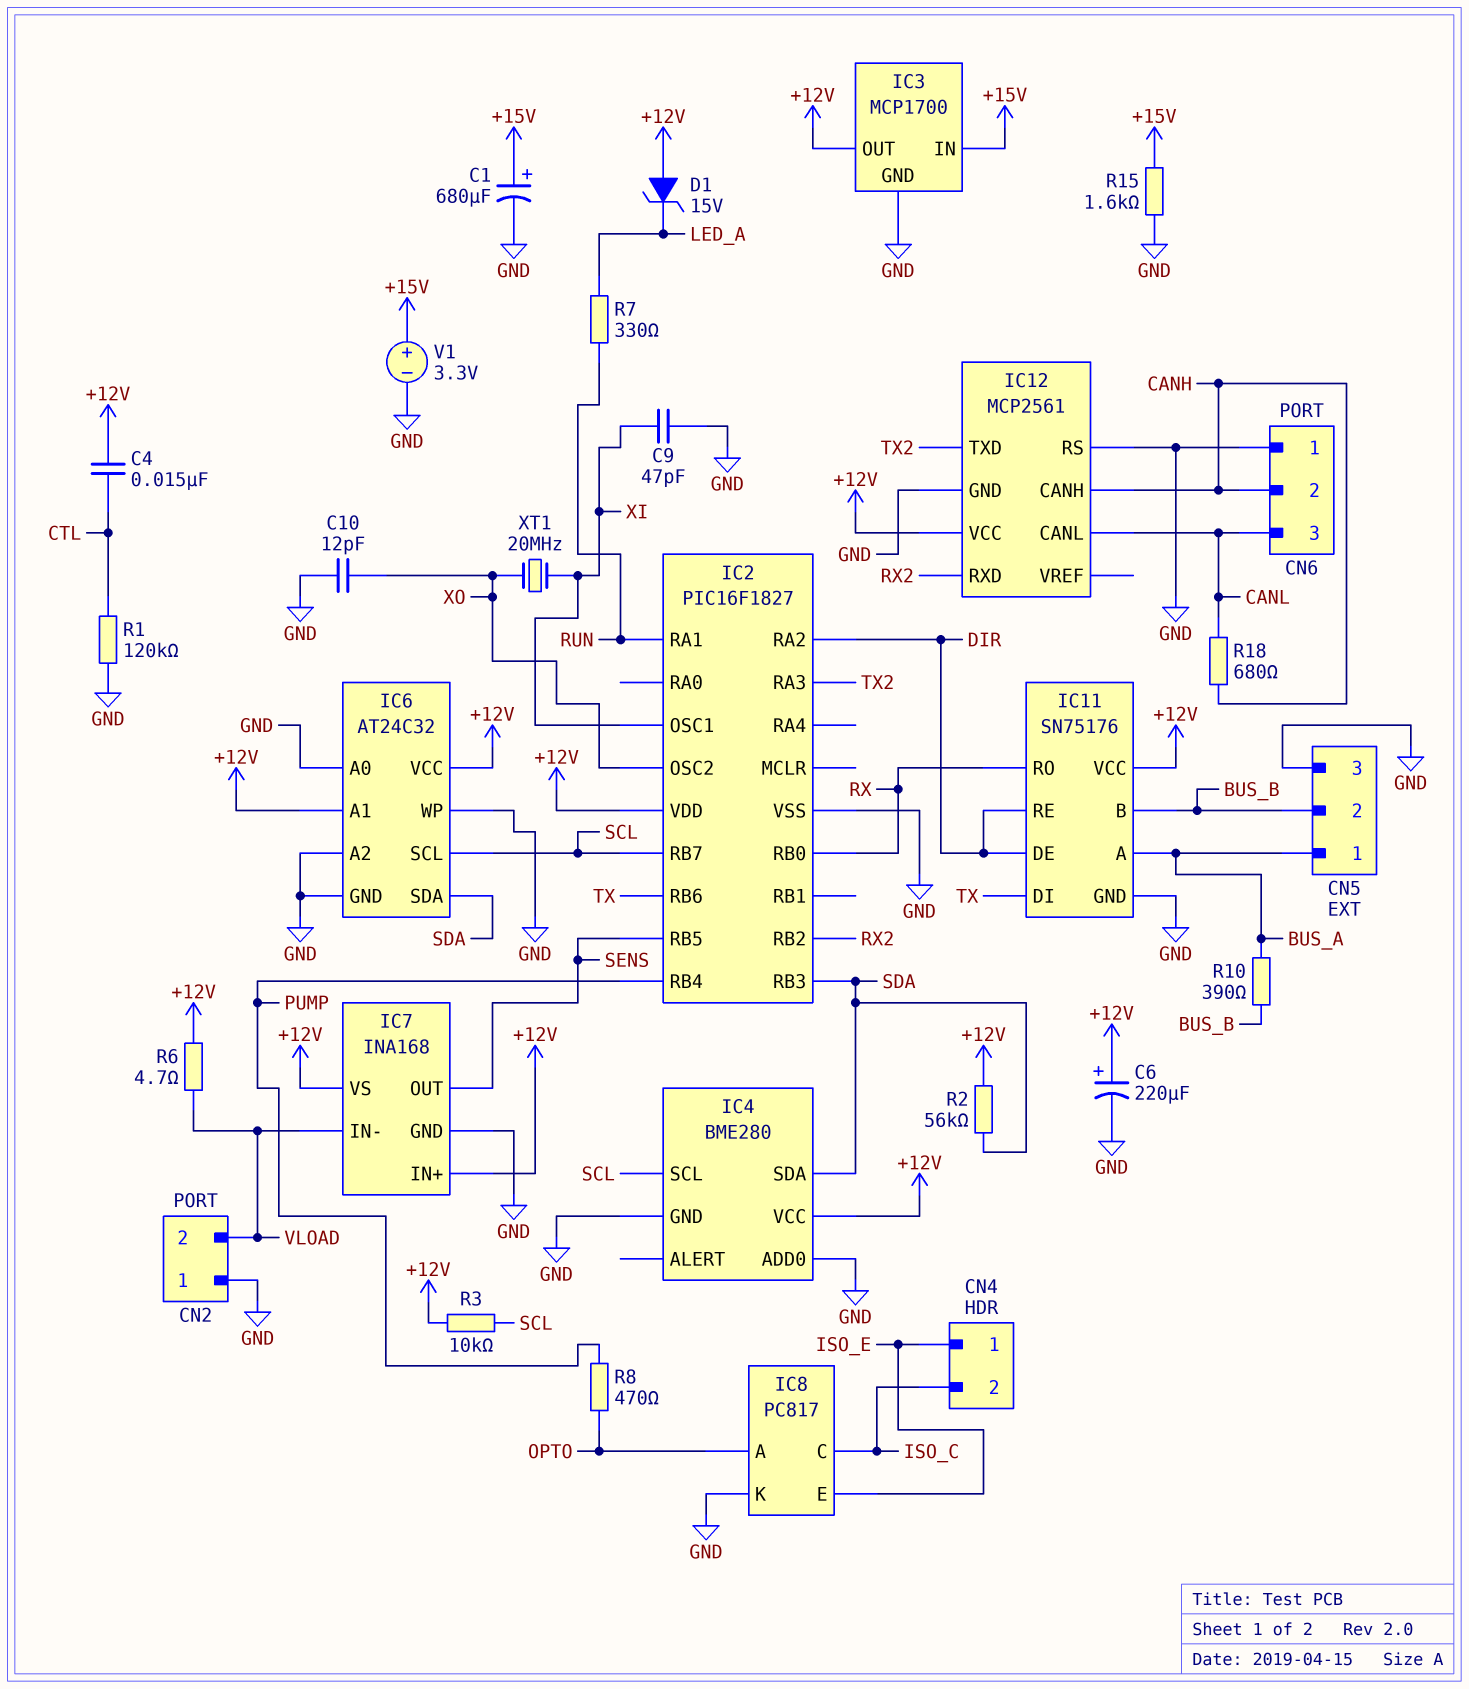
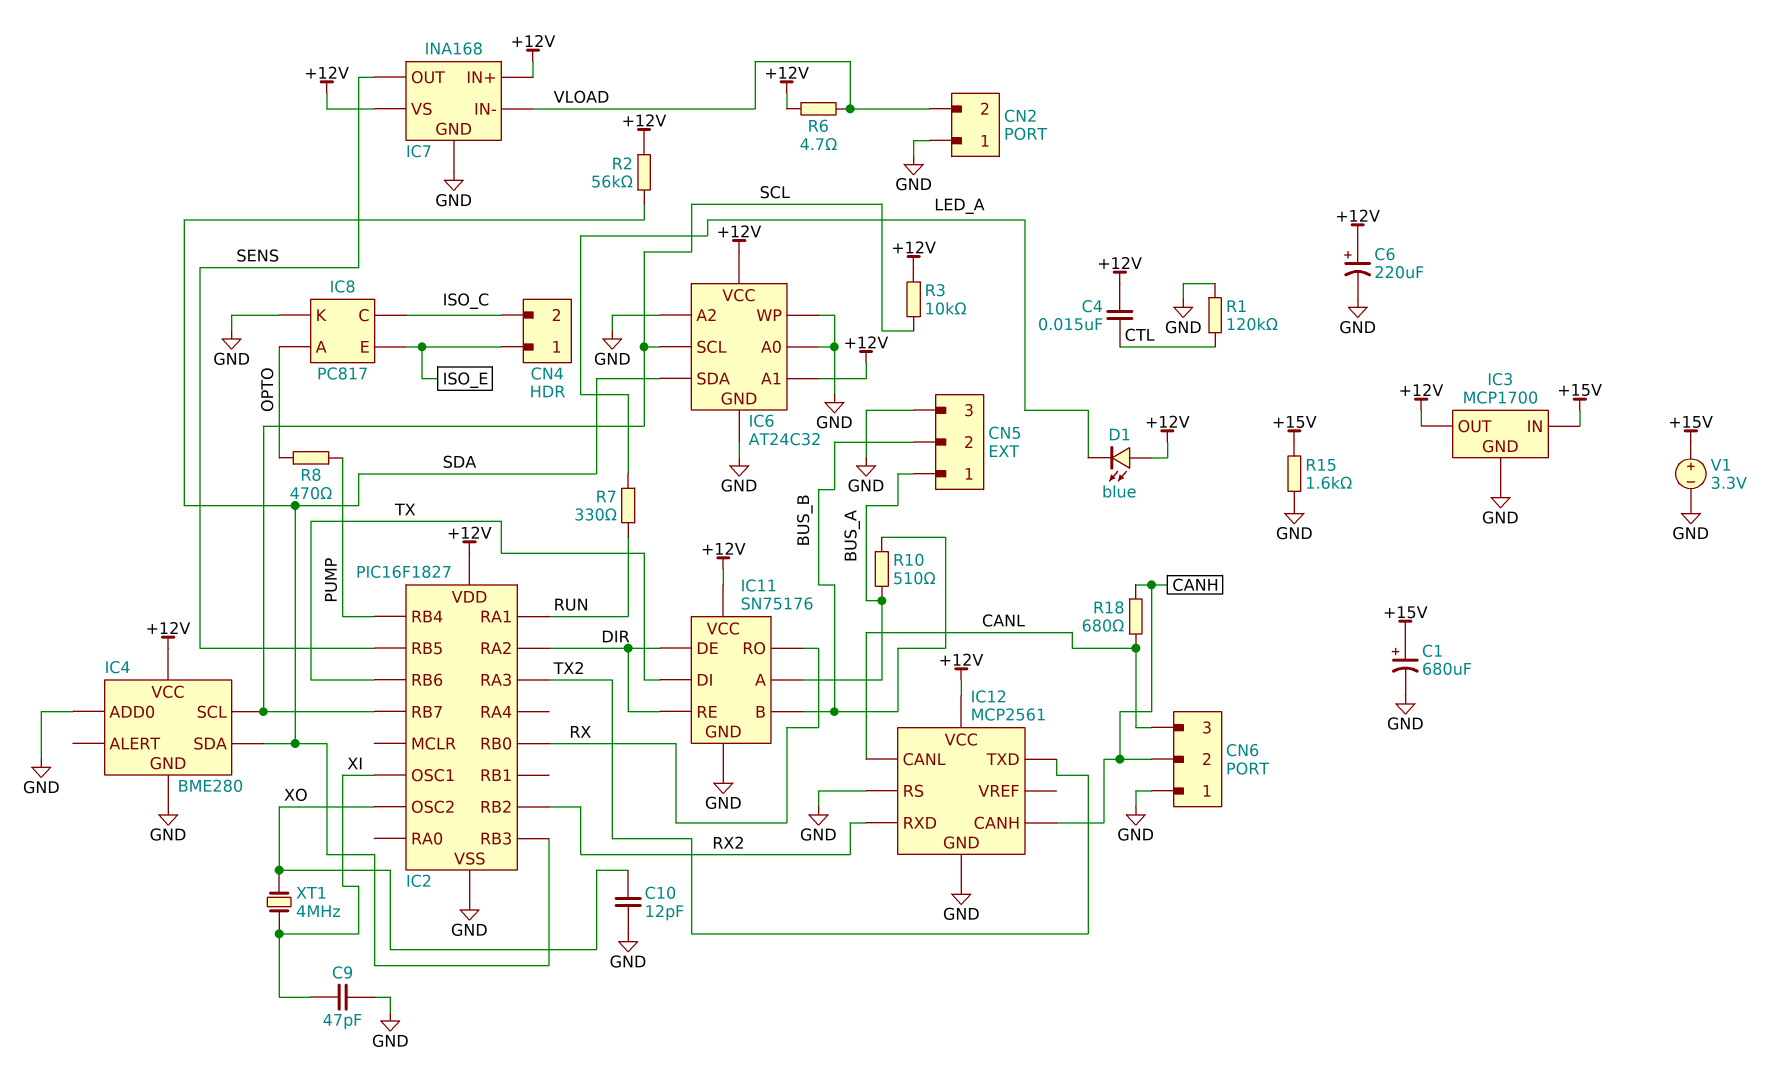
D1: zener 15V (A +12V, K LED_A) -> LED blue (A +12V, K LED_A)
R10: 390 (BUS_A, BUS_B) -> 510 (BUS_A, BUS_B)
XT1: 20MHz (XI, XO) -> 4MHz (XI, XO)

